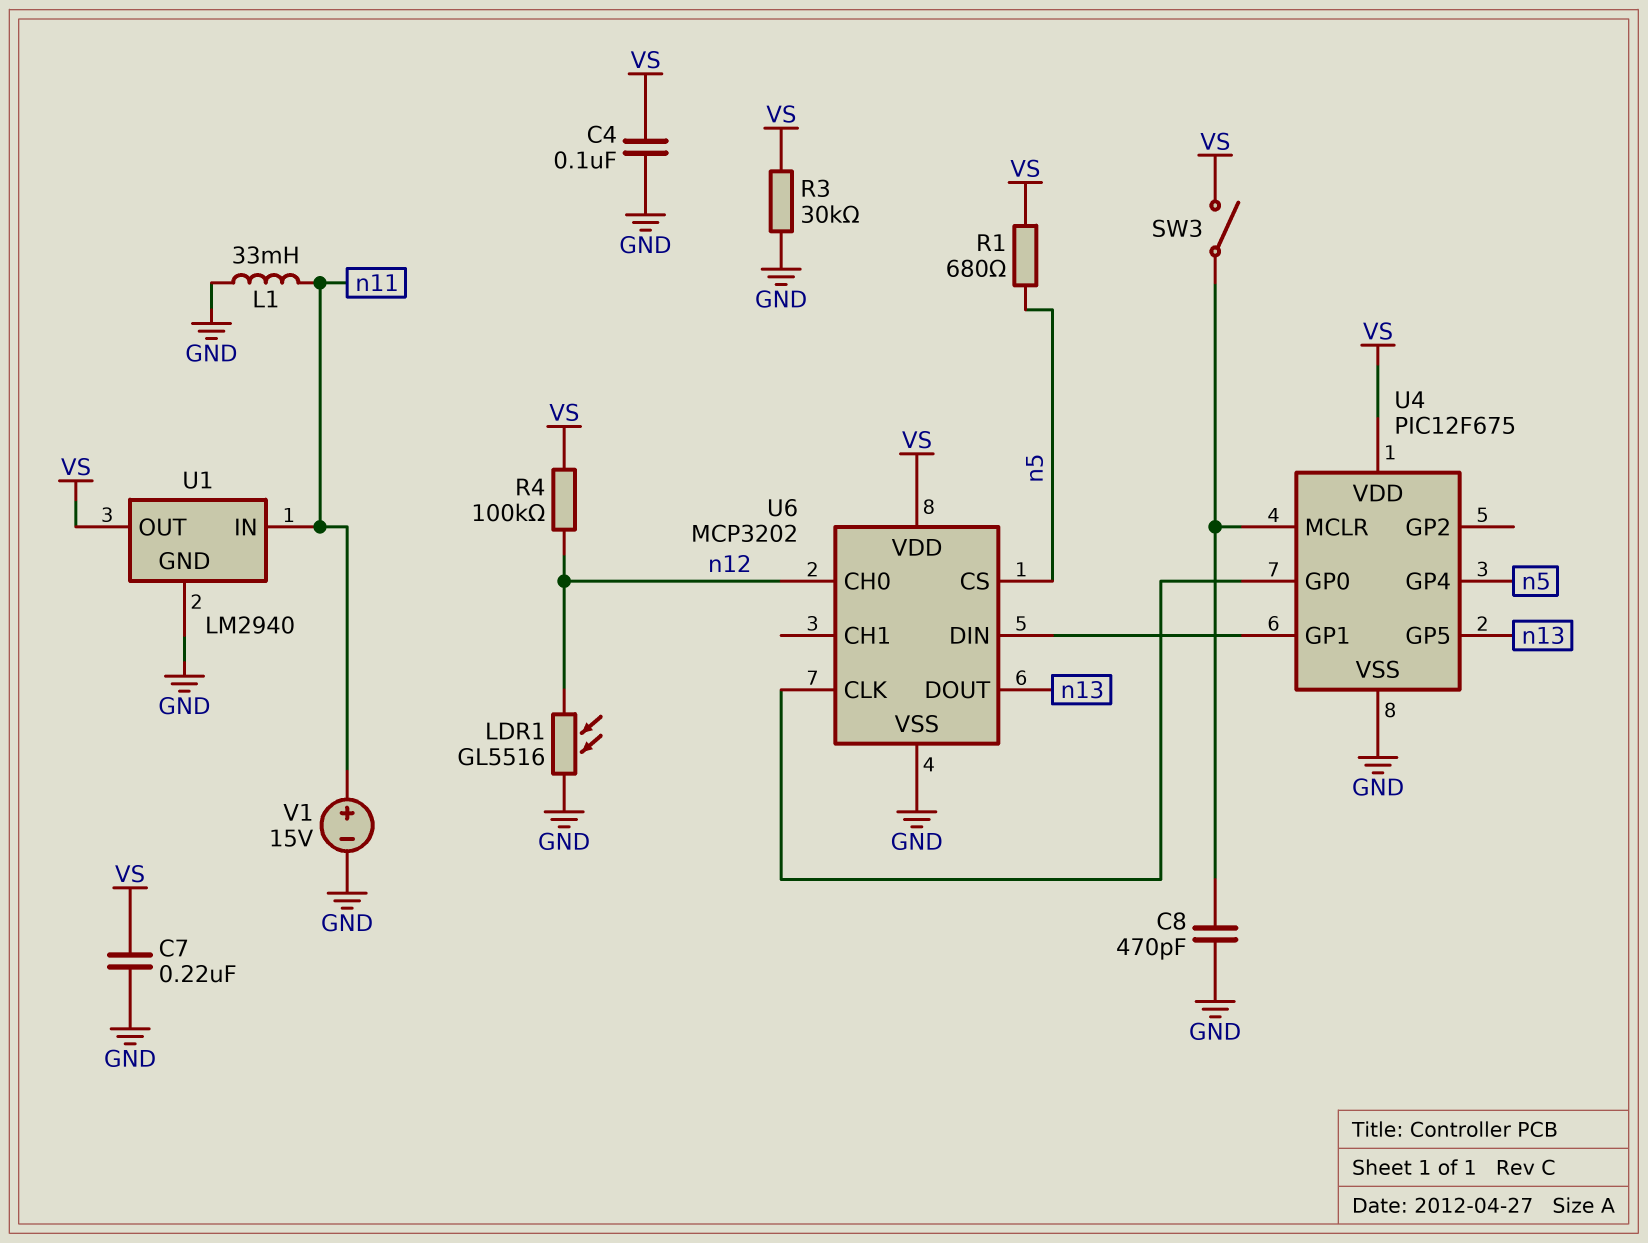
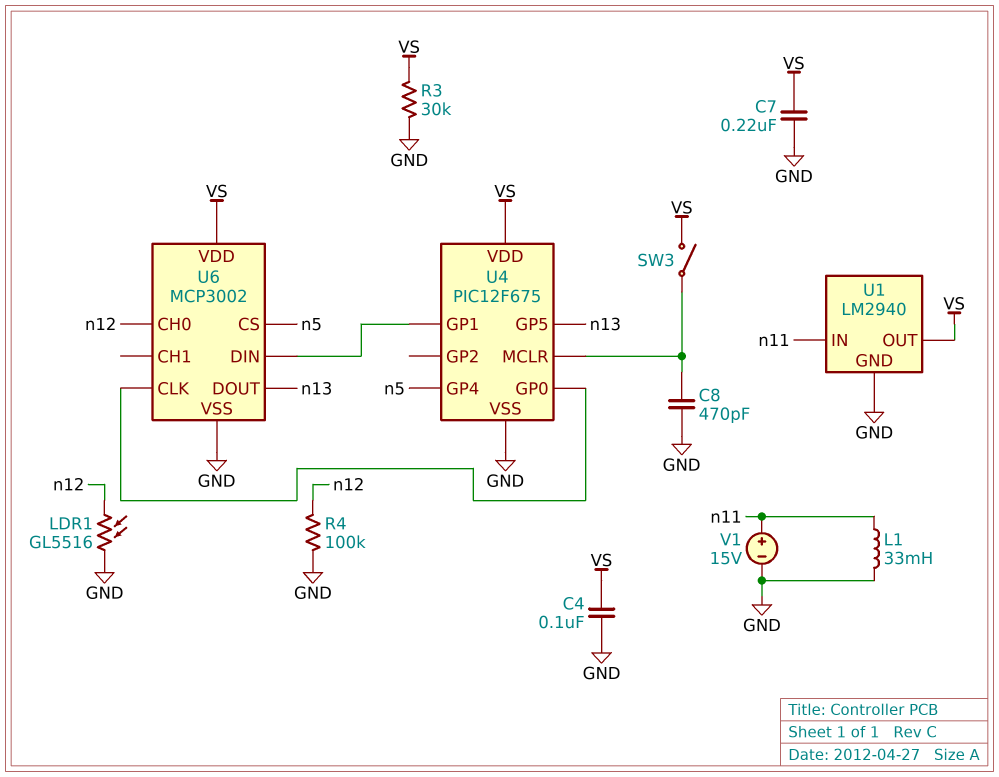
R1: 680 (VS, n5) -> none
R4: 100k (VS, n12) -> 100k (GND, n12)
U6: MCP3202 -> MCP3002

